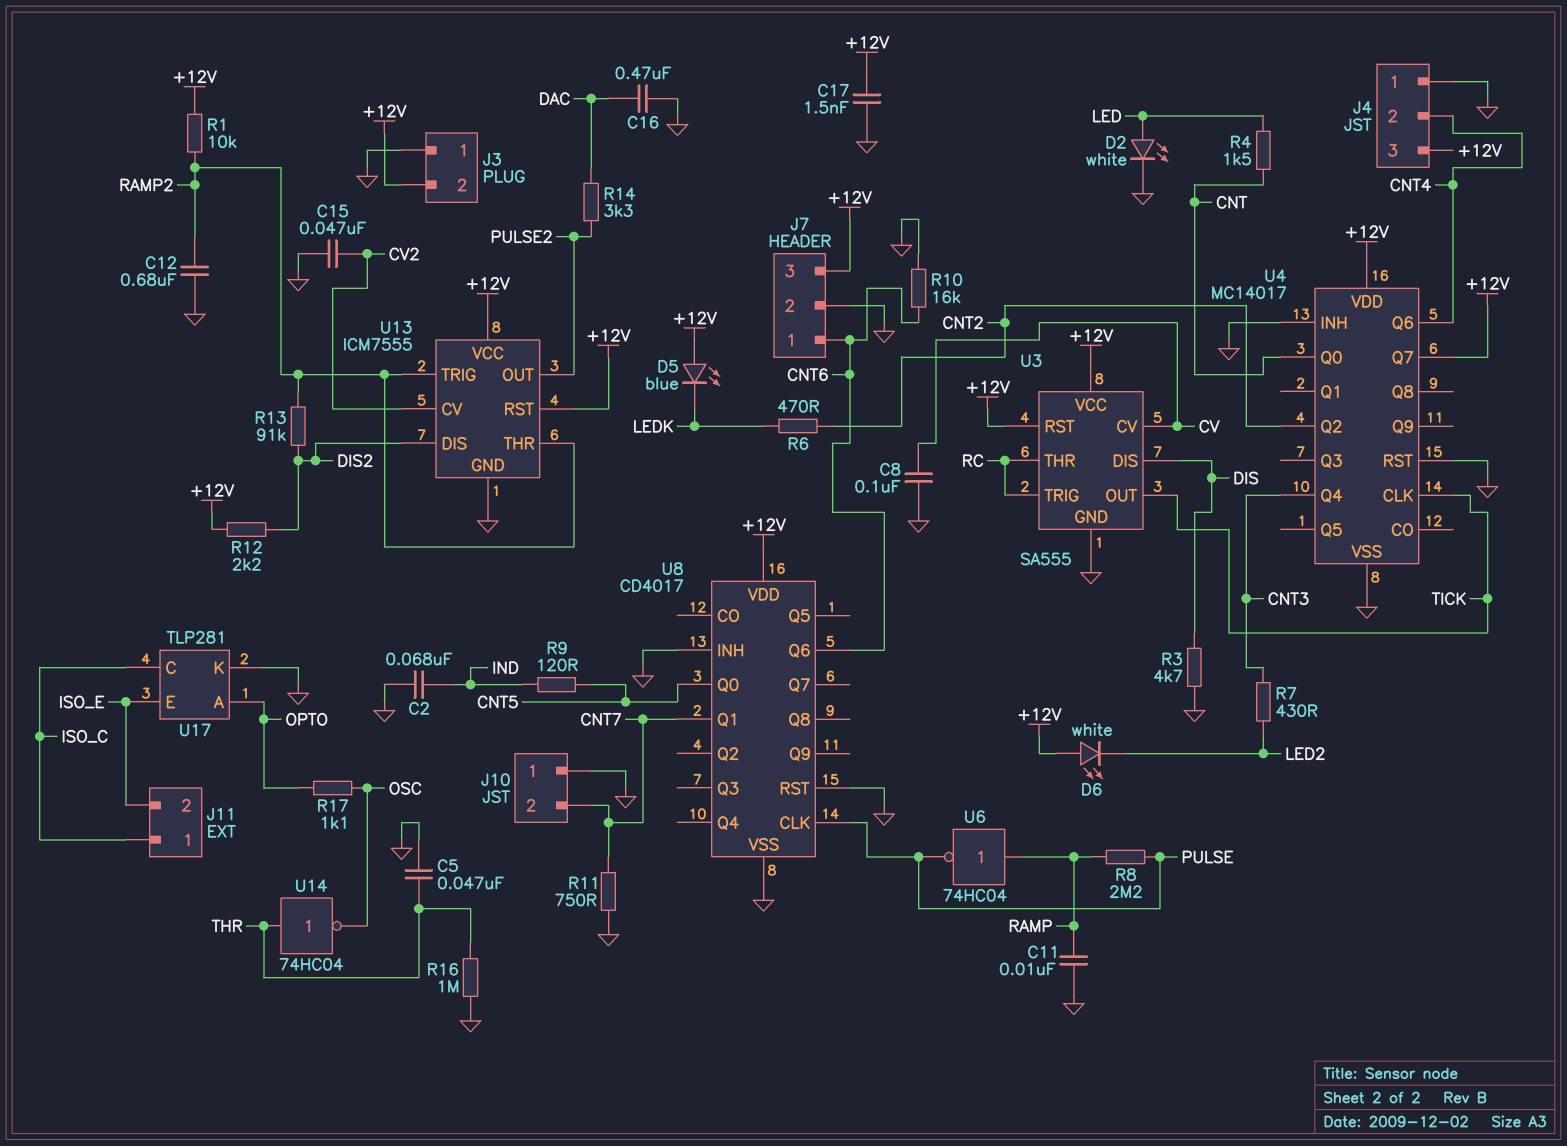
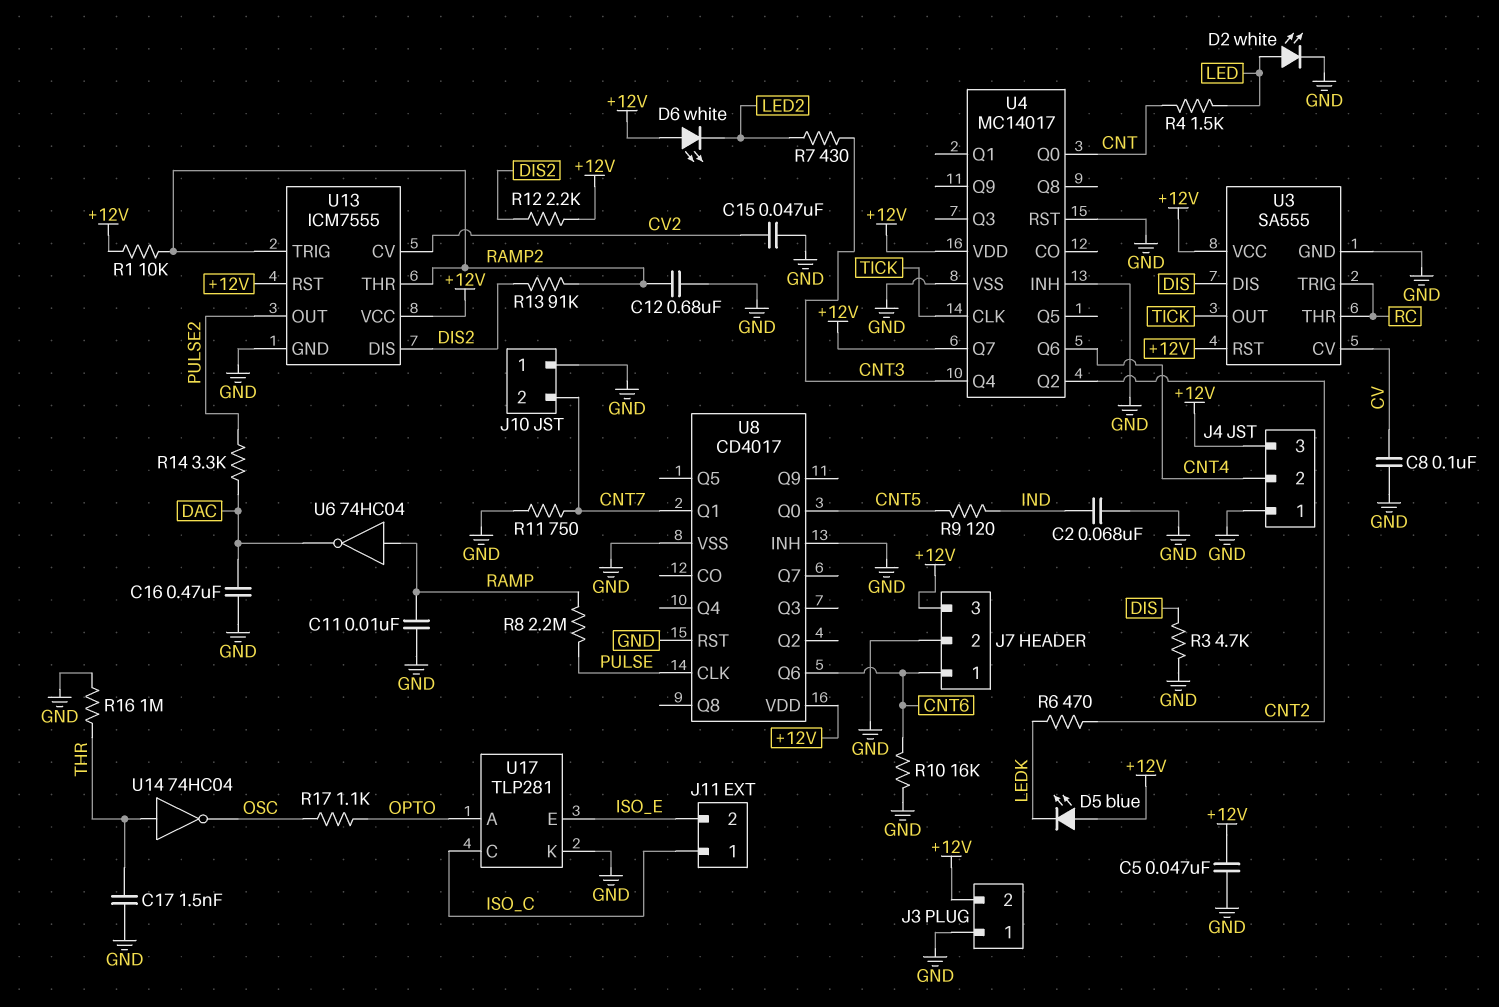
C5: 47nF (GND, THR) -> 47nF (+12V, GND)
C17: 1.5nF (+12V, GND) -> 1.5nF (GND, THR)
U6: NOT 74HC04 (in RAMP, out PULSE) -> NOT 74HC04 (in RAMP, out DAC)

